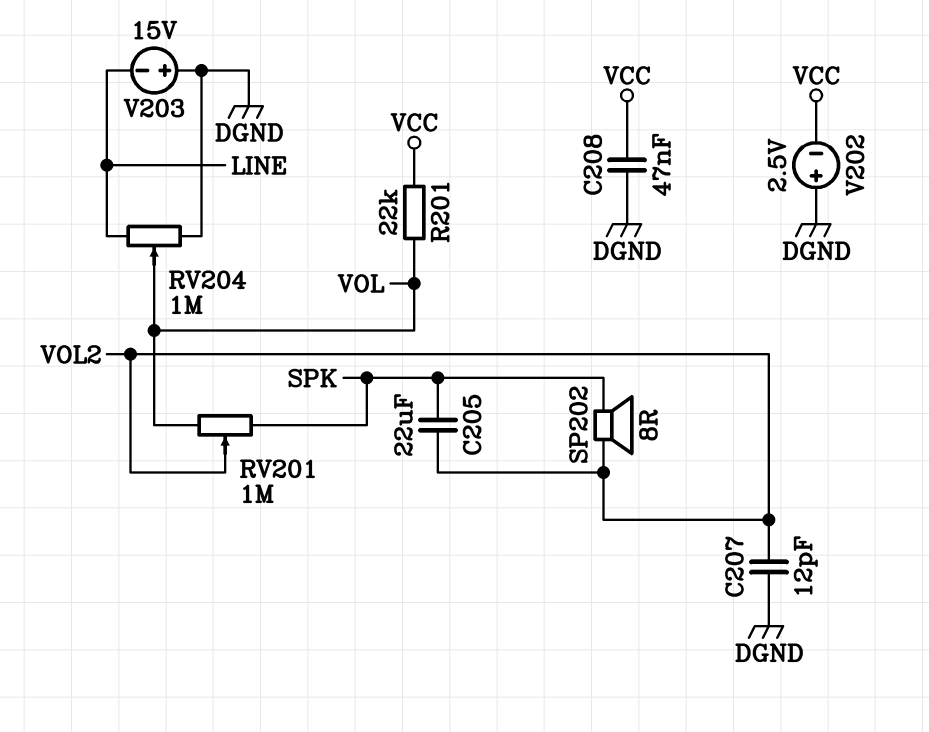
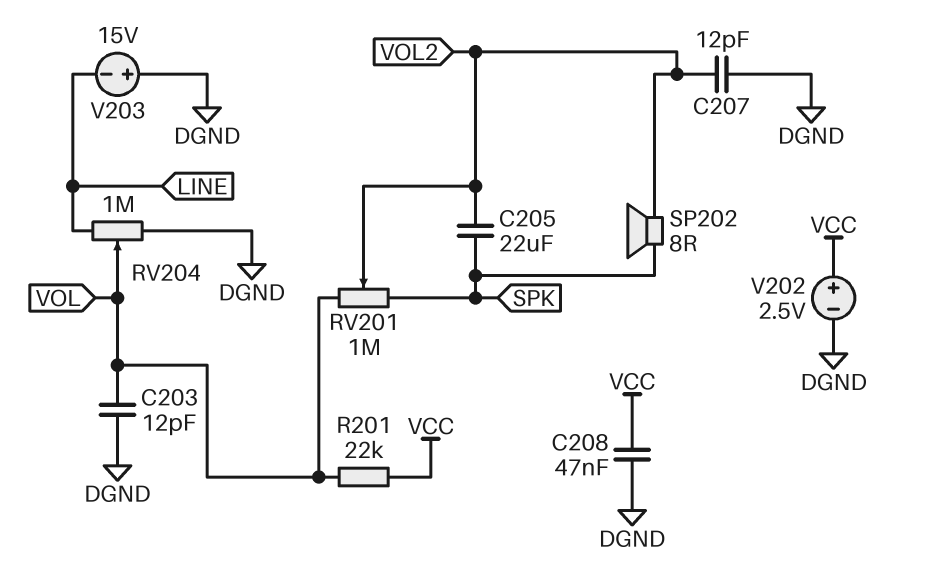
C203: none -> 12pF (DGND, VOL)
V202: 2.5V (plus DGND, minus VCC) -> 2.5V (plus VCC, minus DGND)

